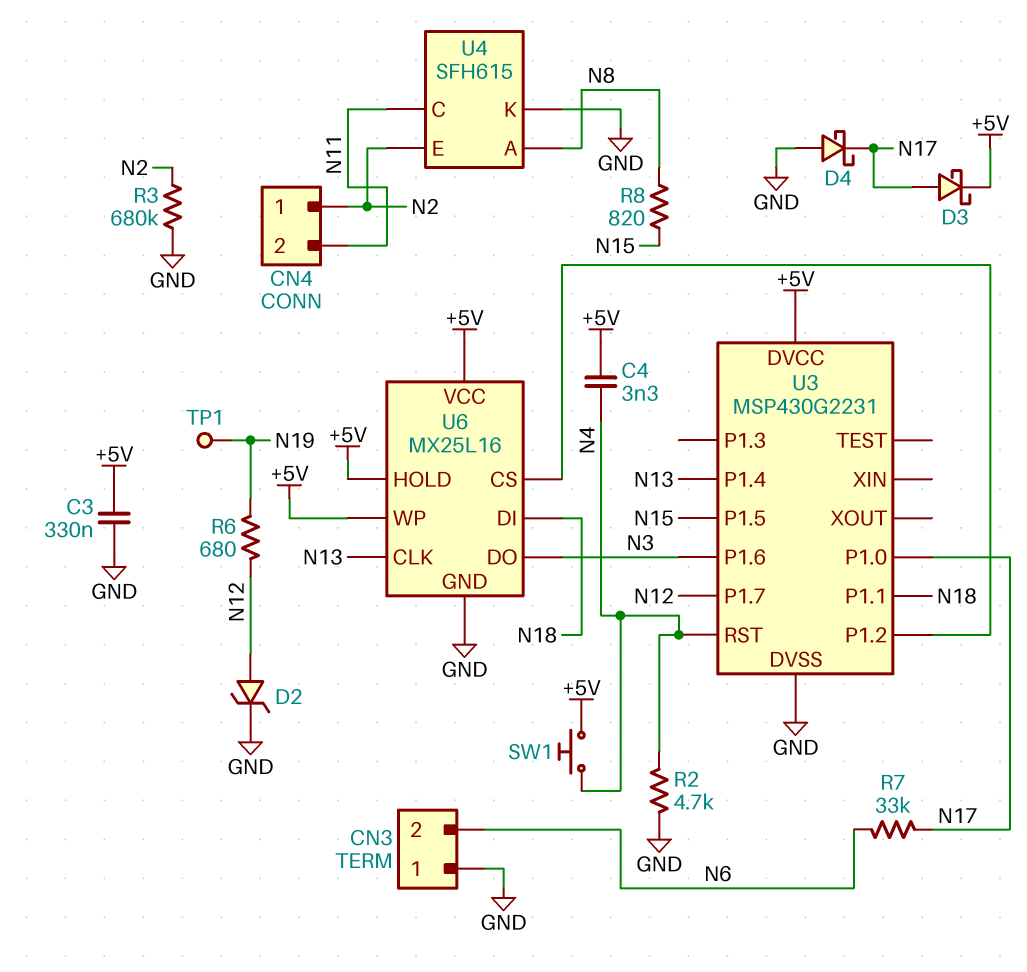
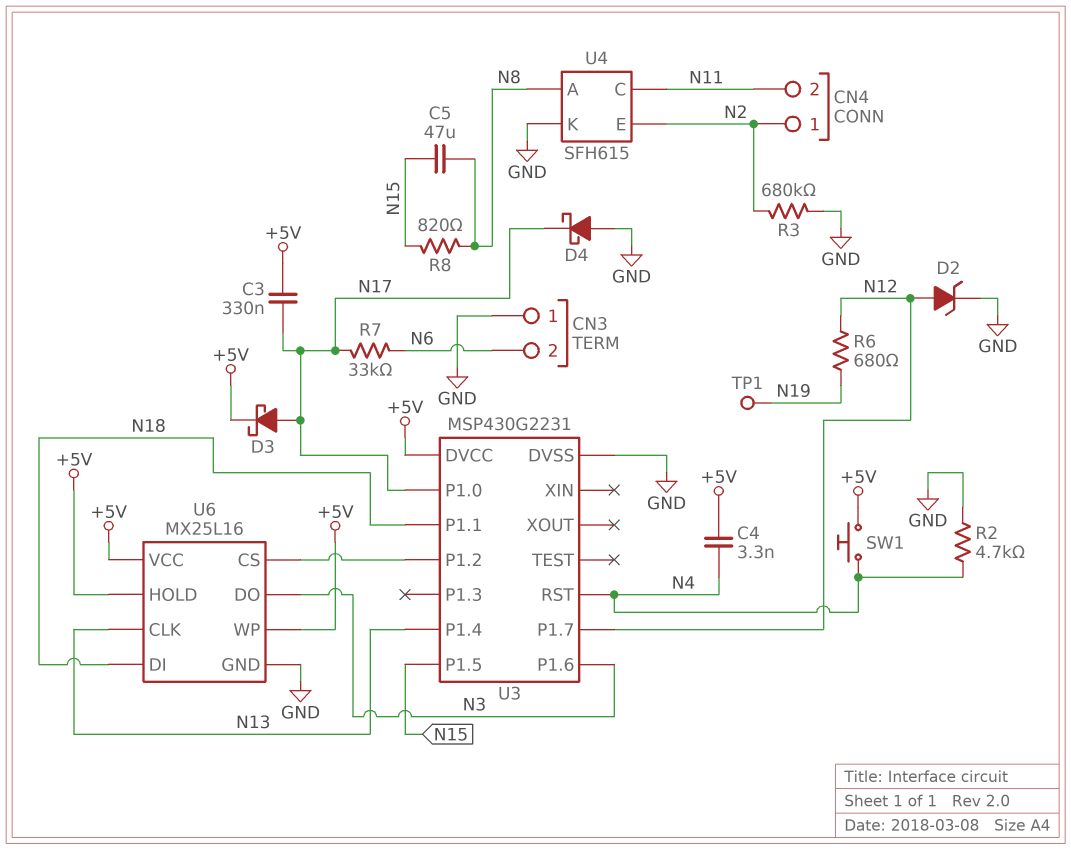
C3: 330nF (+5V, GND) -> 330nF (+5V, N17)
C5: none -> 47uF (N8, N15)

